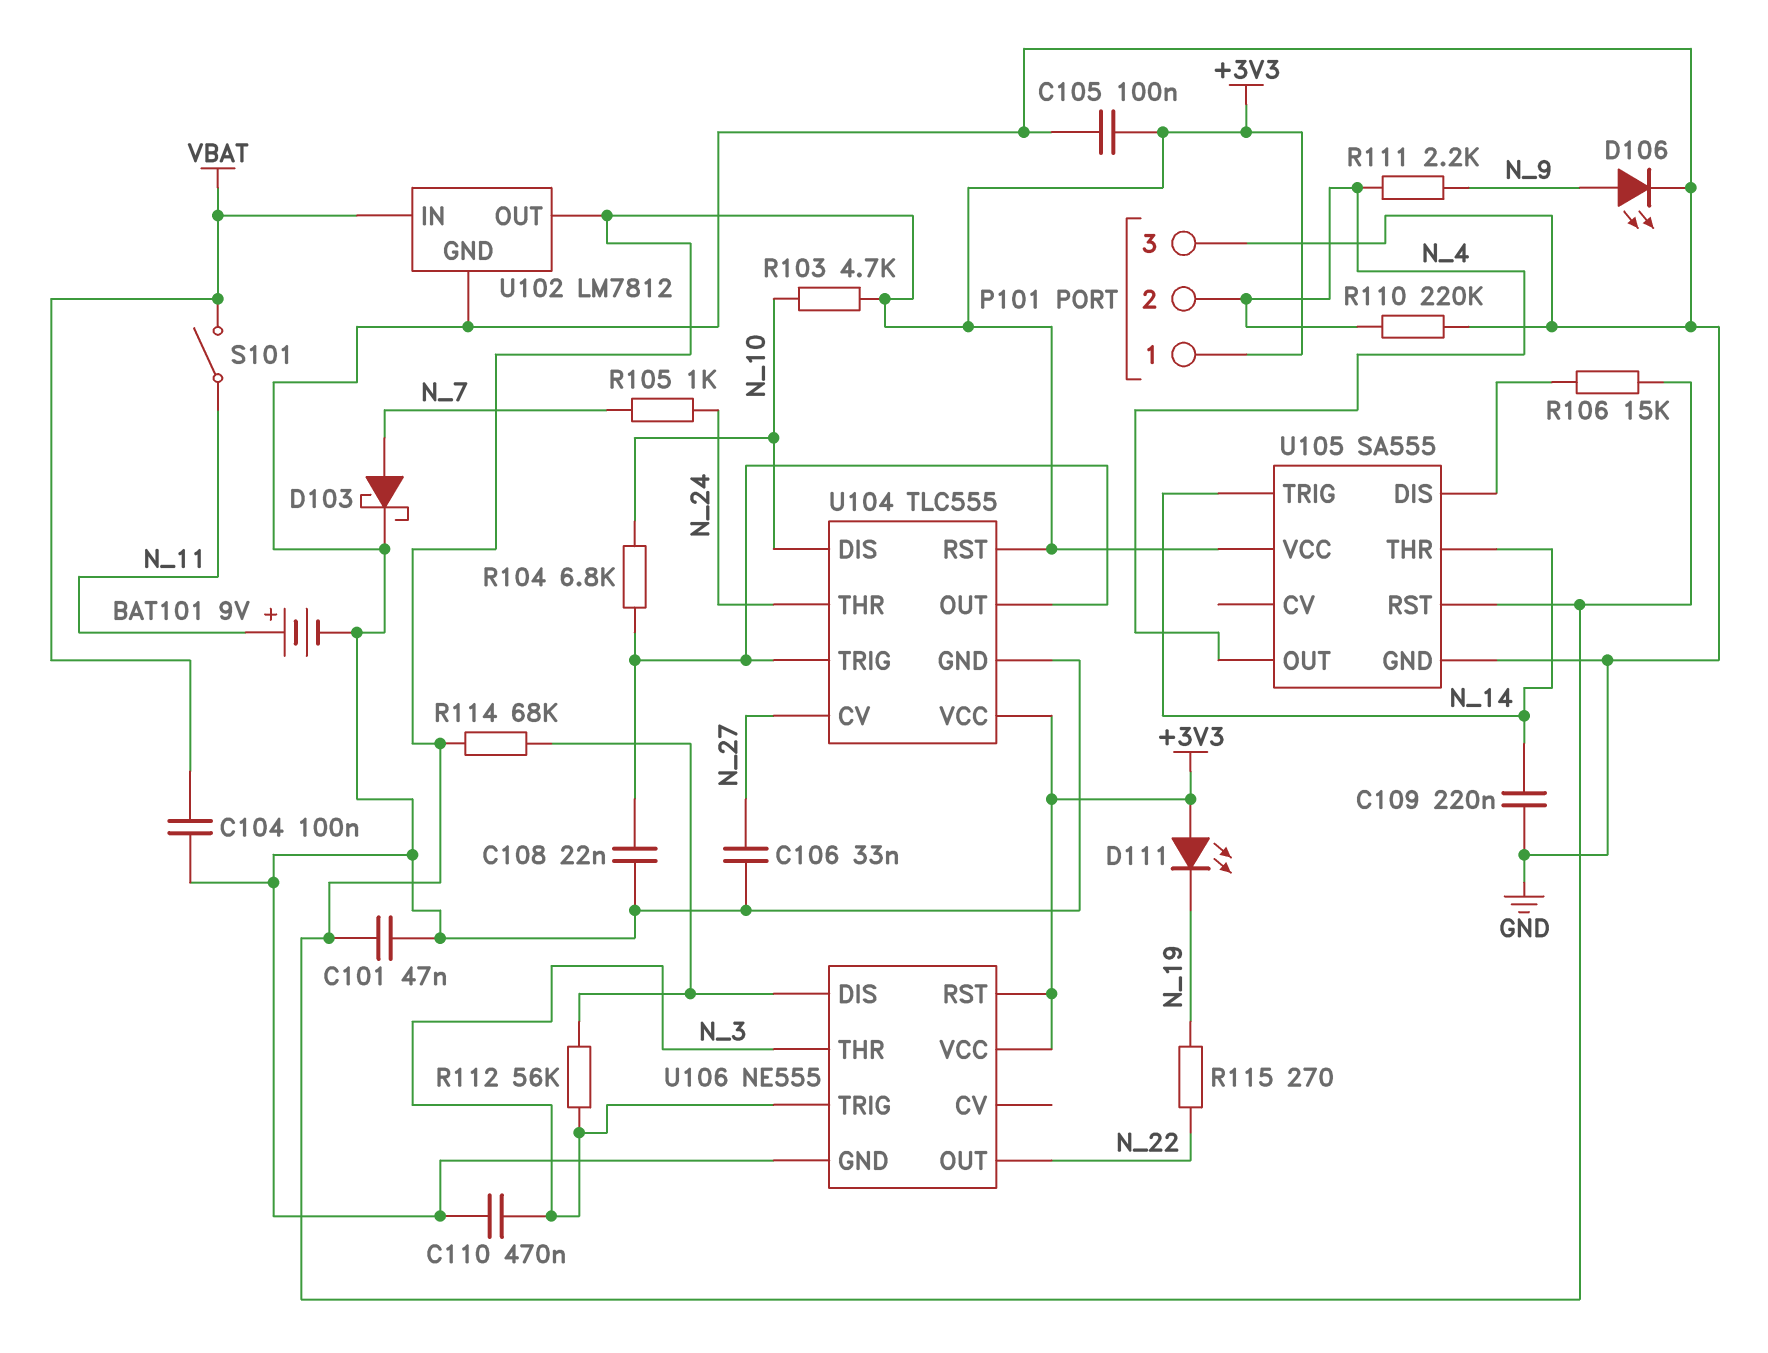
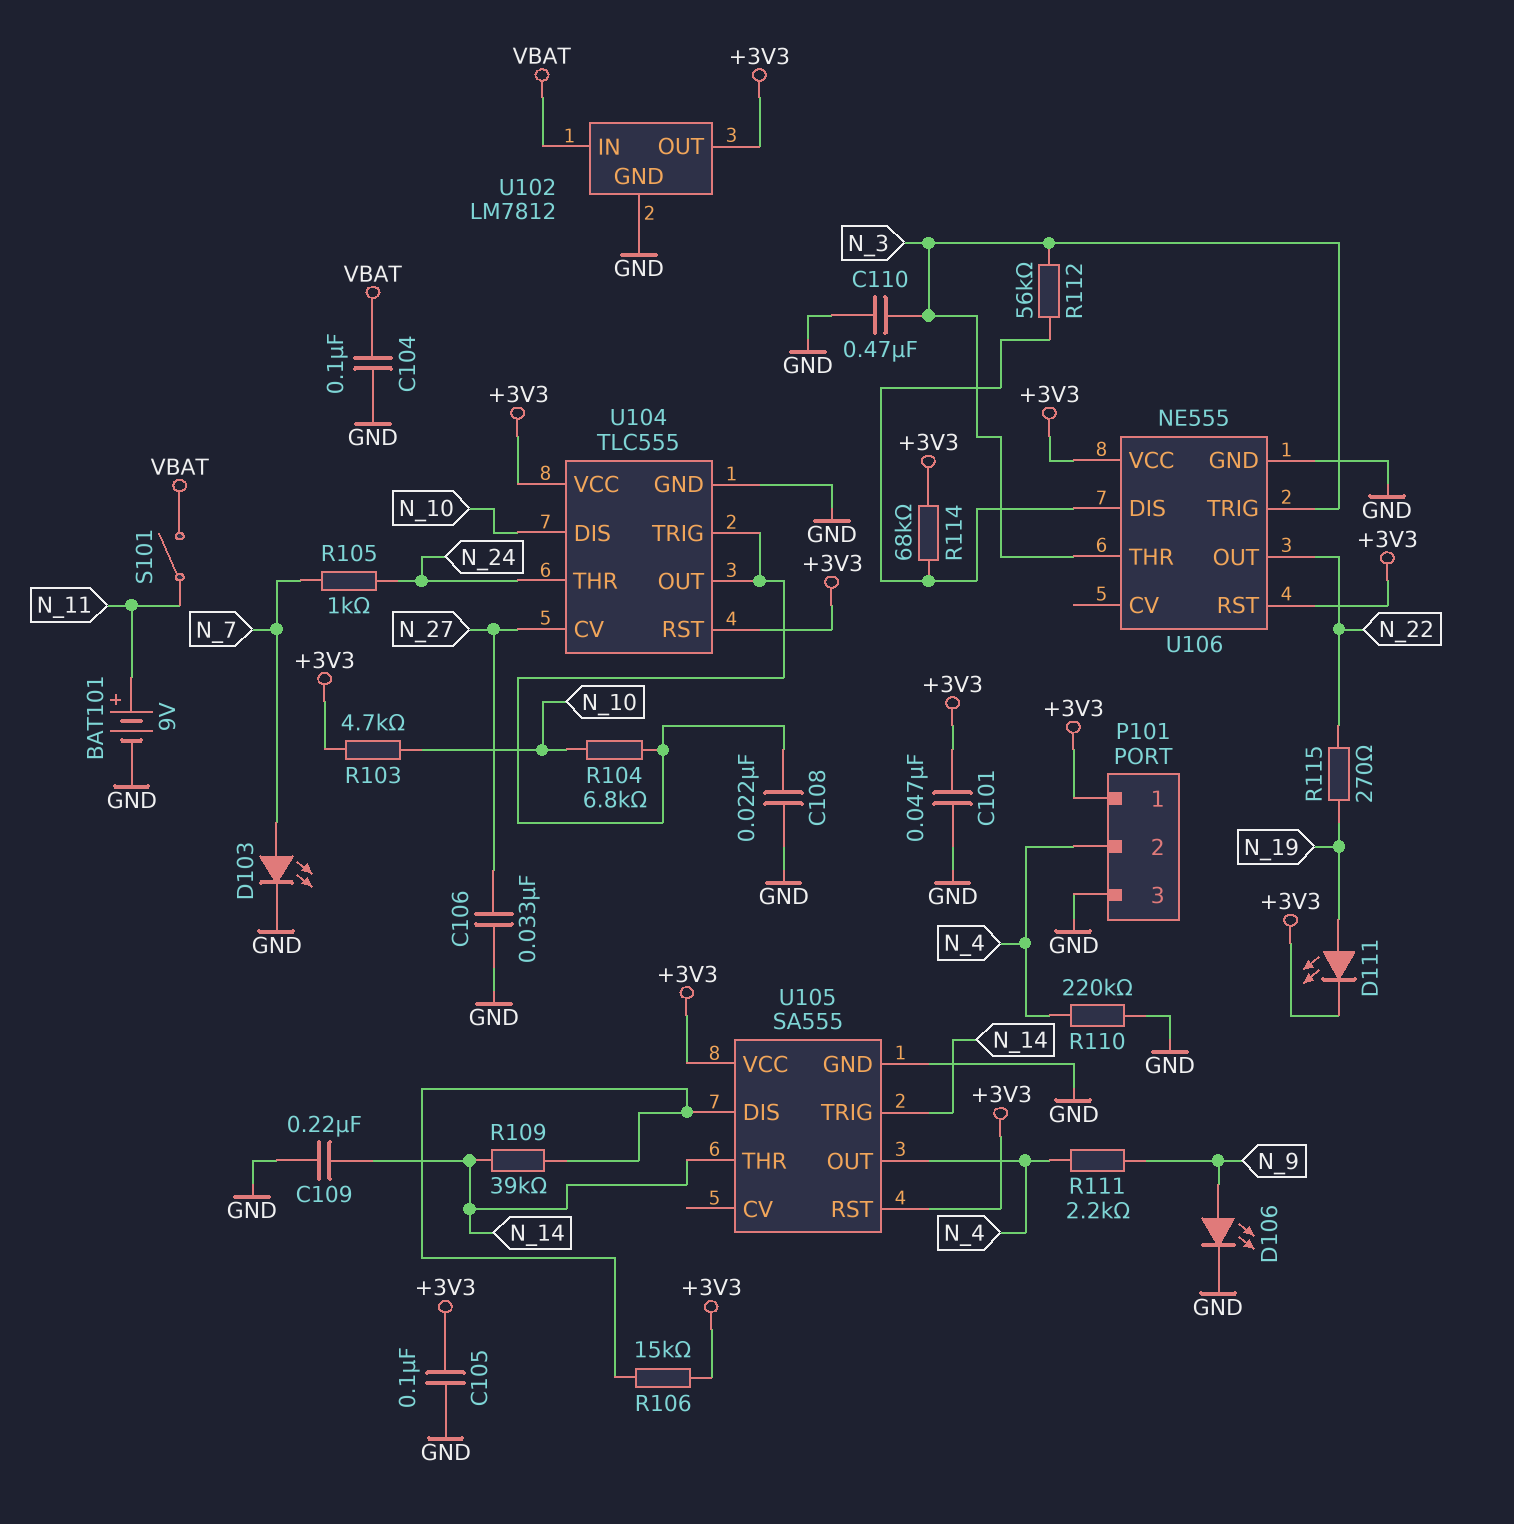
D103: schottky (A N_7, K GND) -> LED (A N_7, K GND)
D111: LED (A +3V3, K N_19) -> LED (A N_19, K +3V3)
R109: none -> 39k (N_14, U105/DIS)

